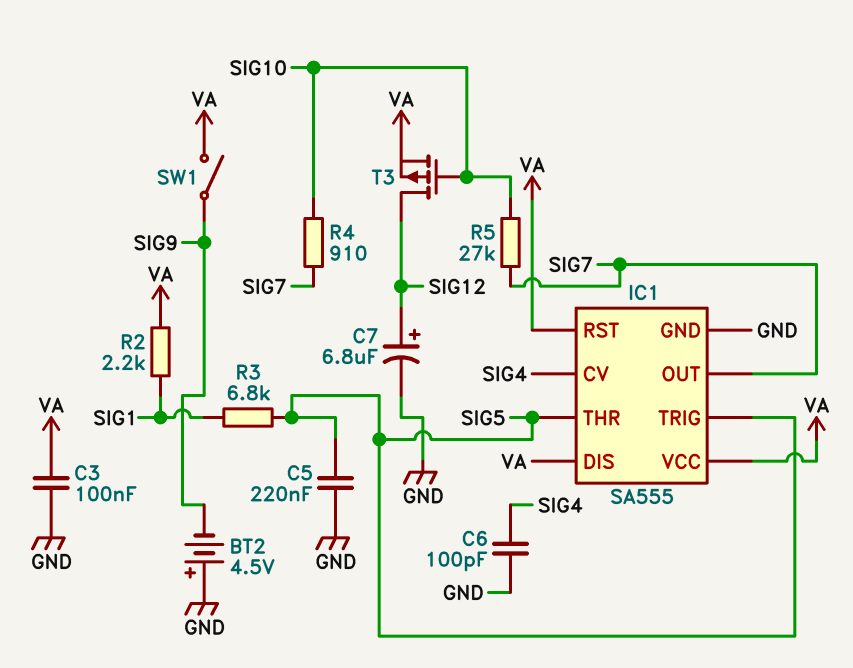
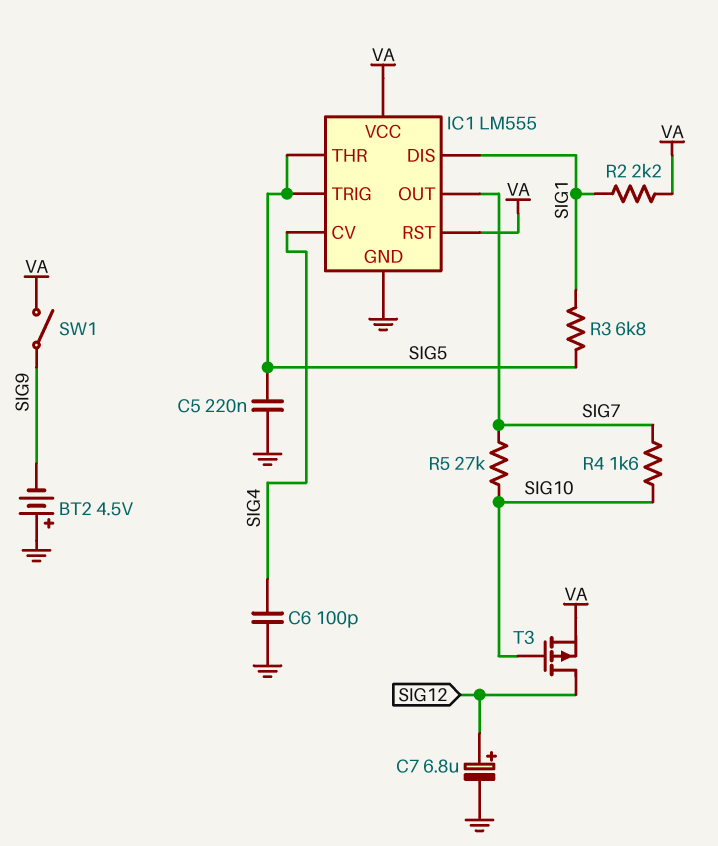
C3: 100nF (GND, VA) -> none
IC1: SA555 -> LM555
IC1 pin DIS: VA -> SIG1
R4: 910 (SIG7, SIG10) -> 1.6k (SIG7, SIG10)

